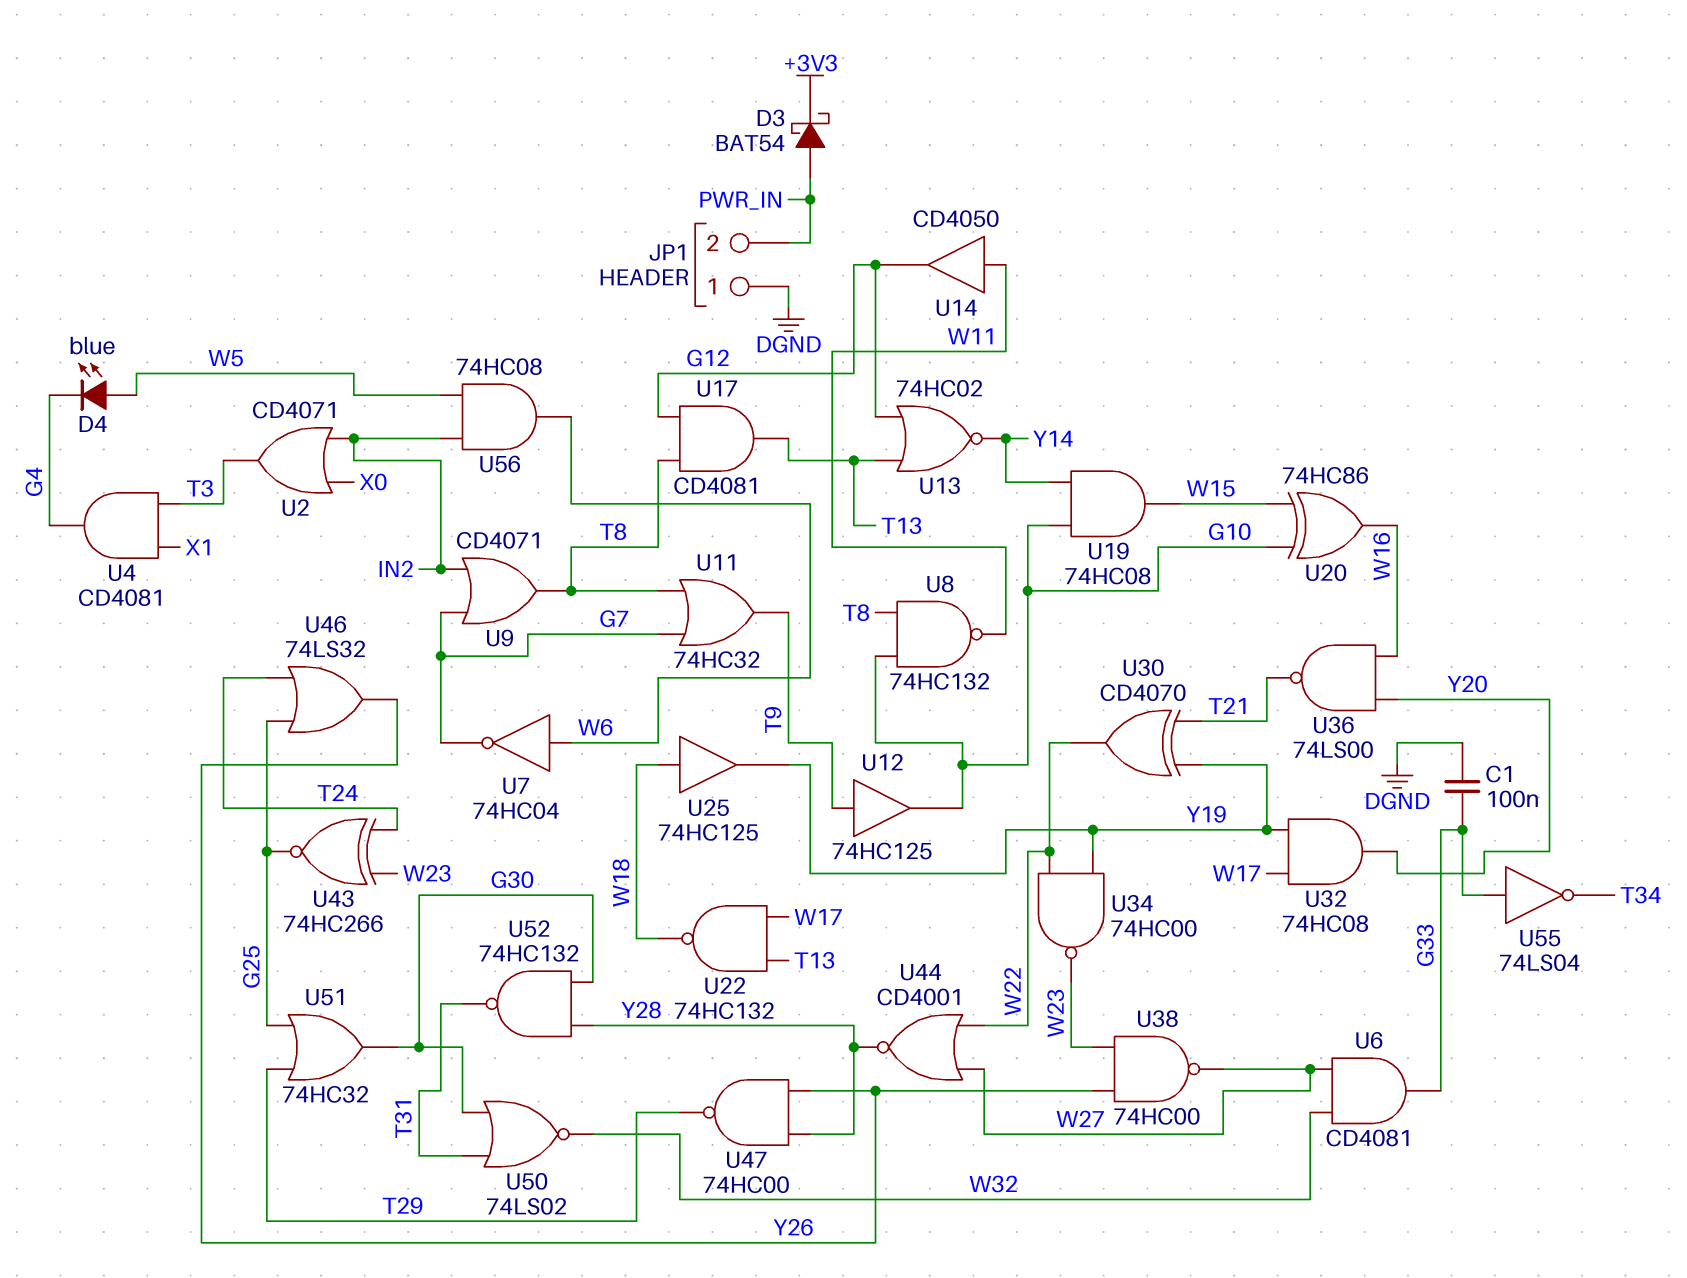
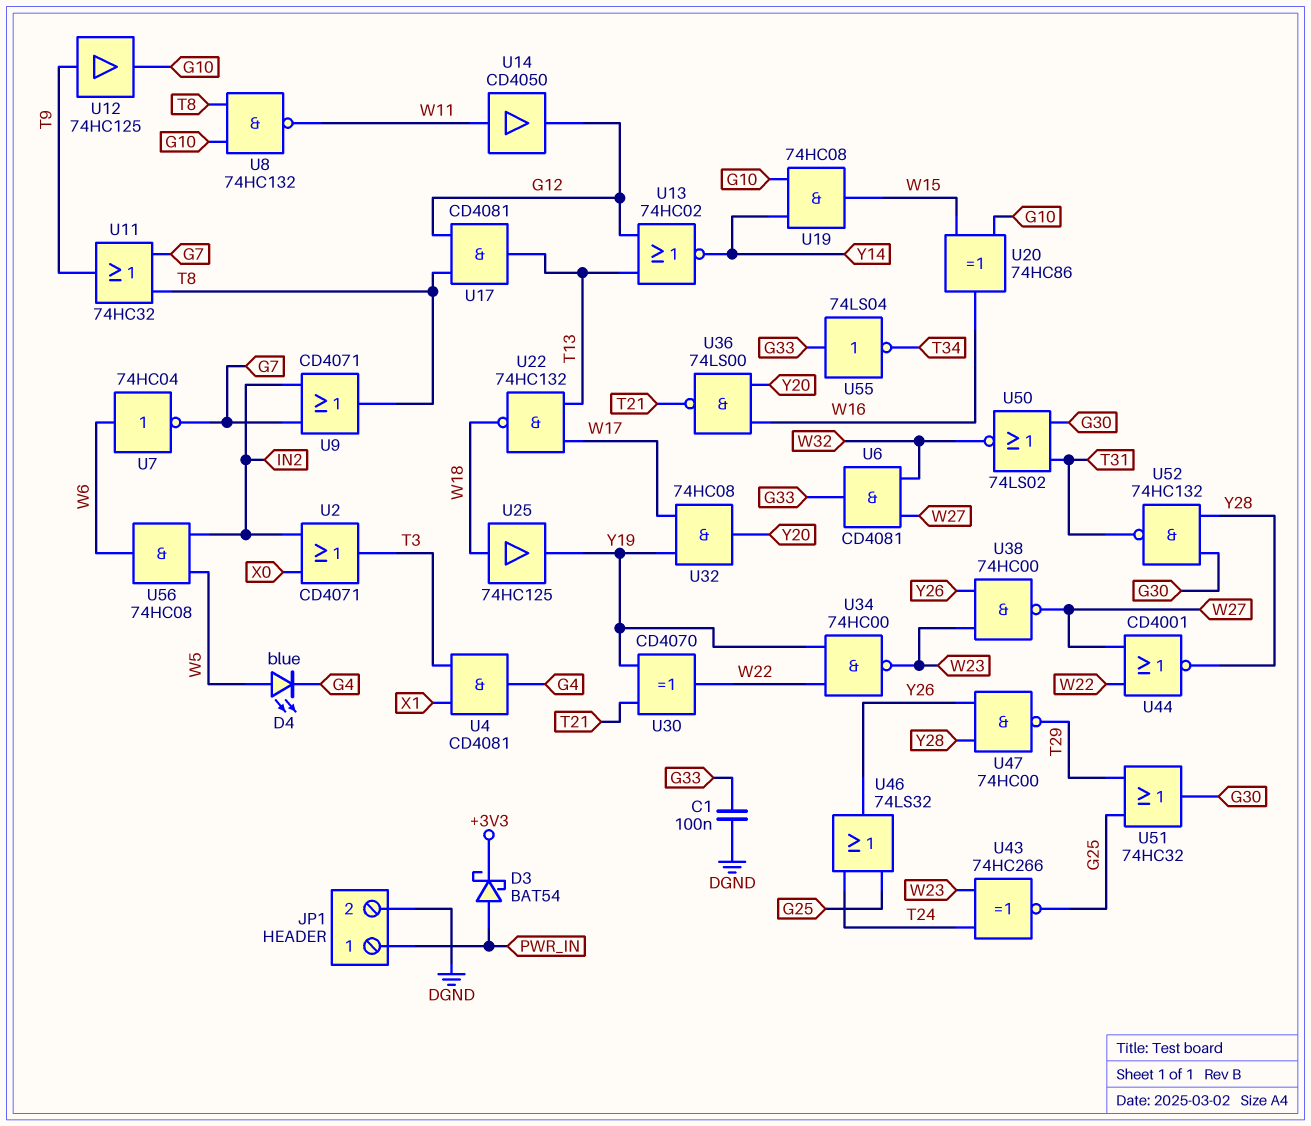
JP1 pin 1: DGND -> PWR_IN
JP1 pin 2: PWR_IN -> DGND

